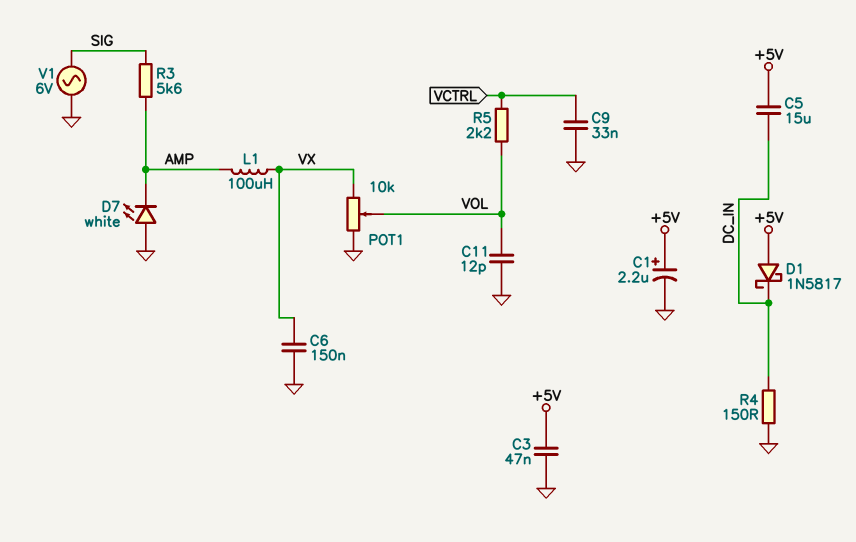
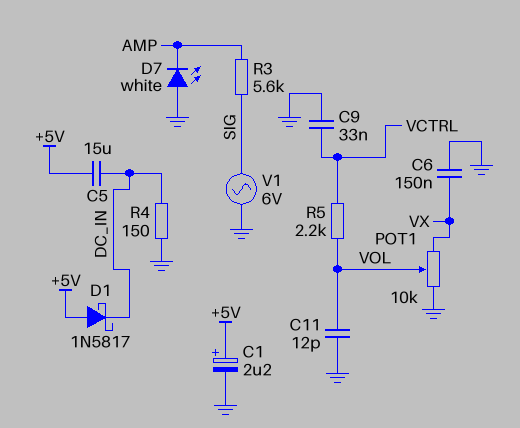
C3: 47nF (+5V, GND) -> none
L1: 100uH (AMP, VX) -> none

